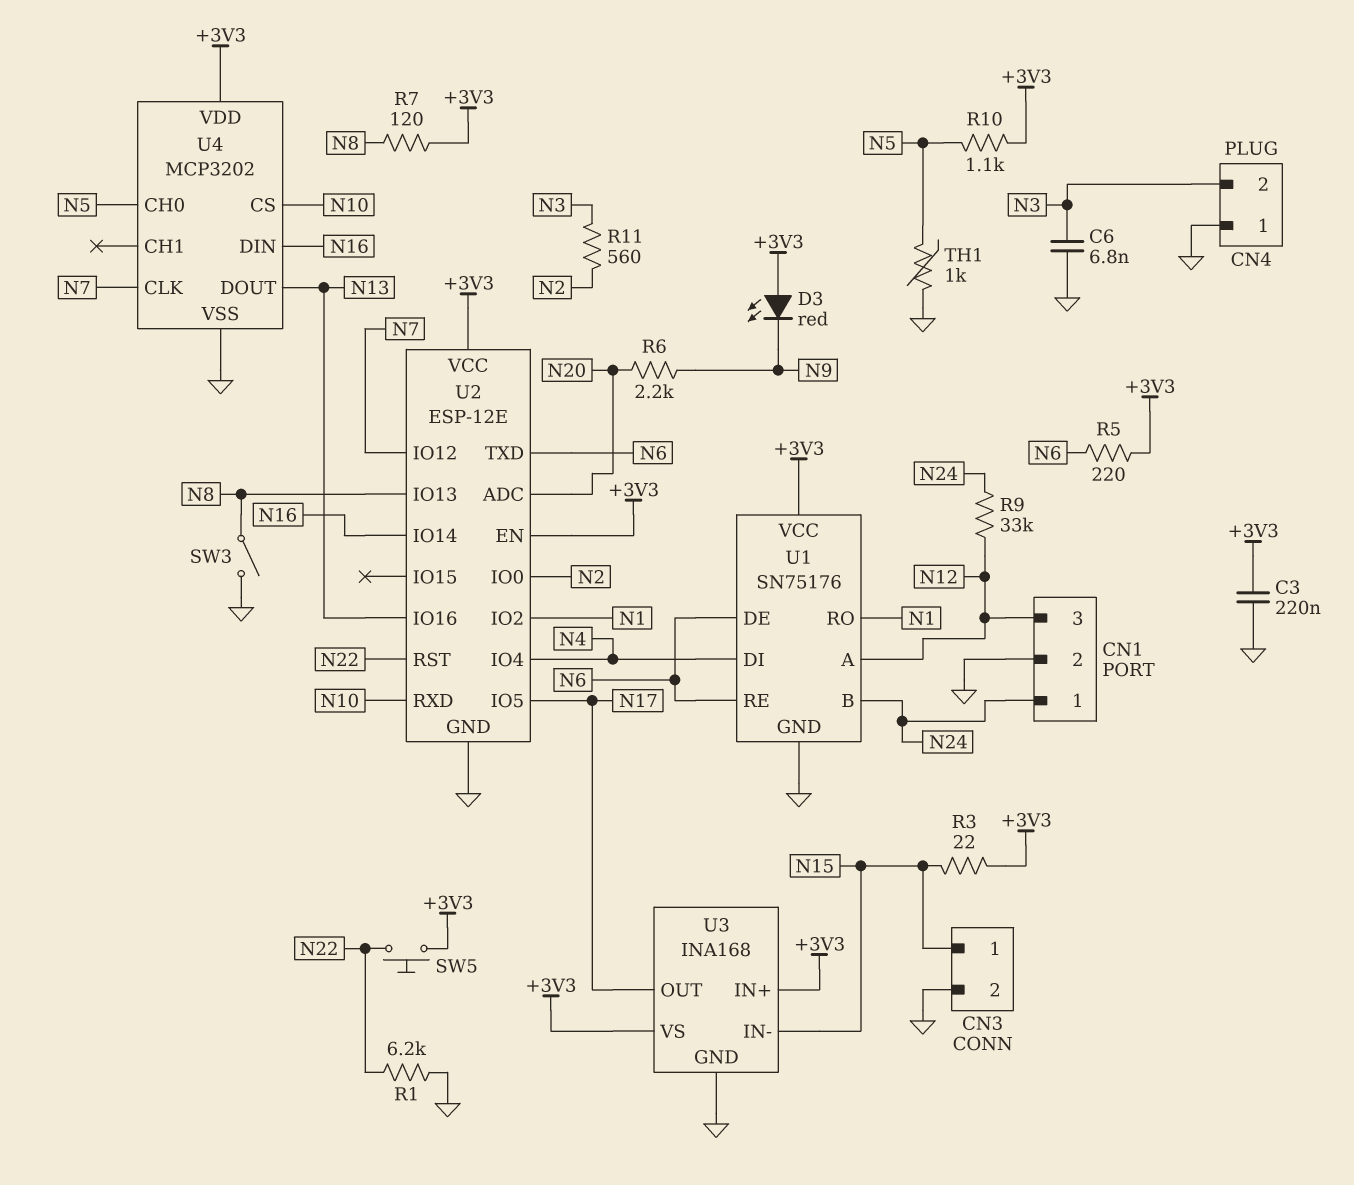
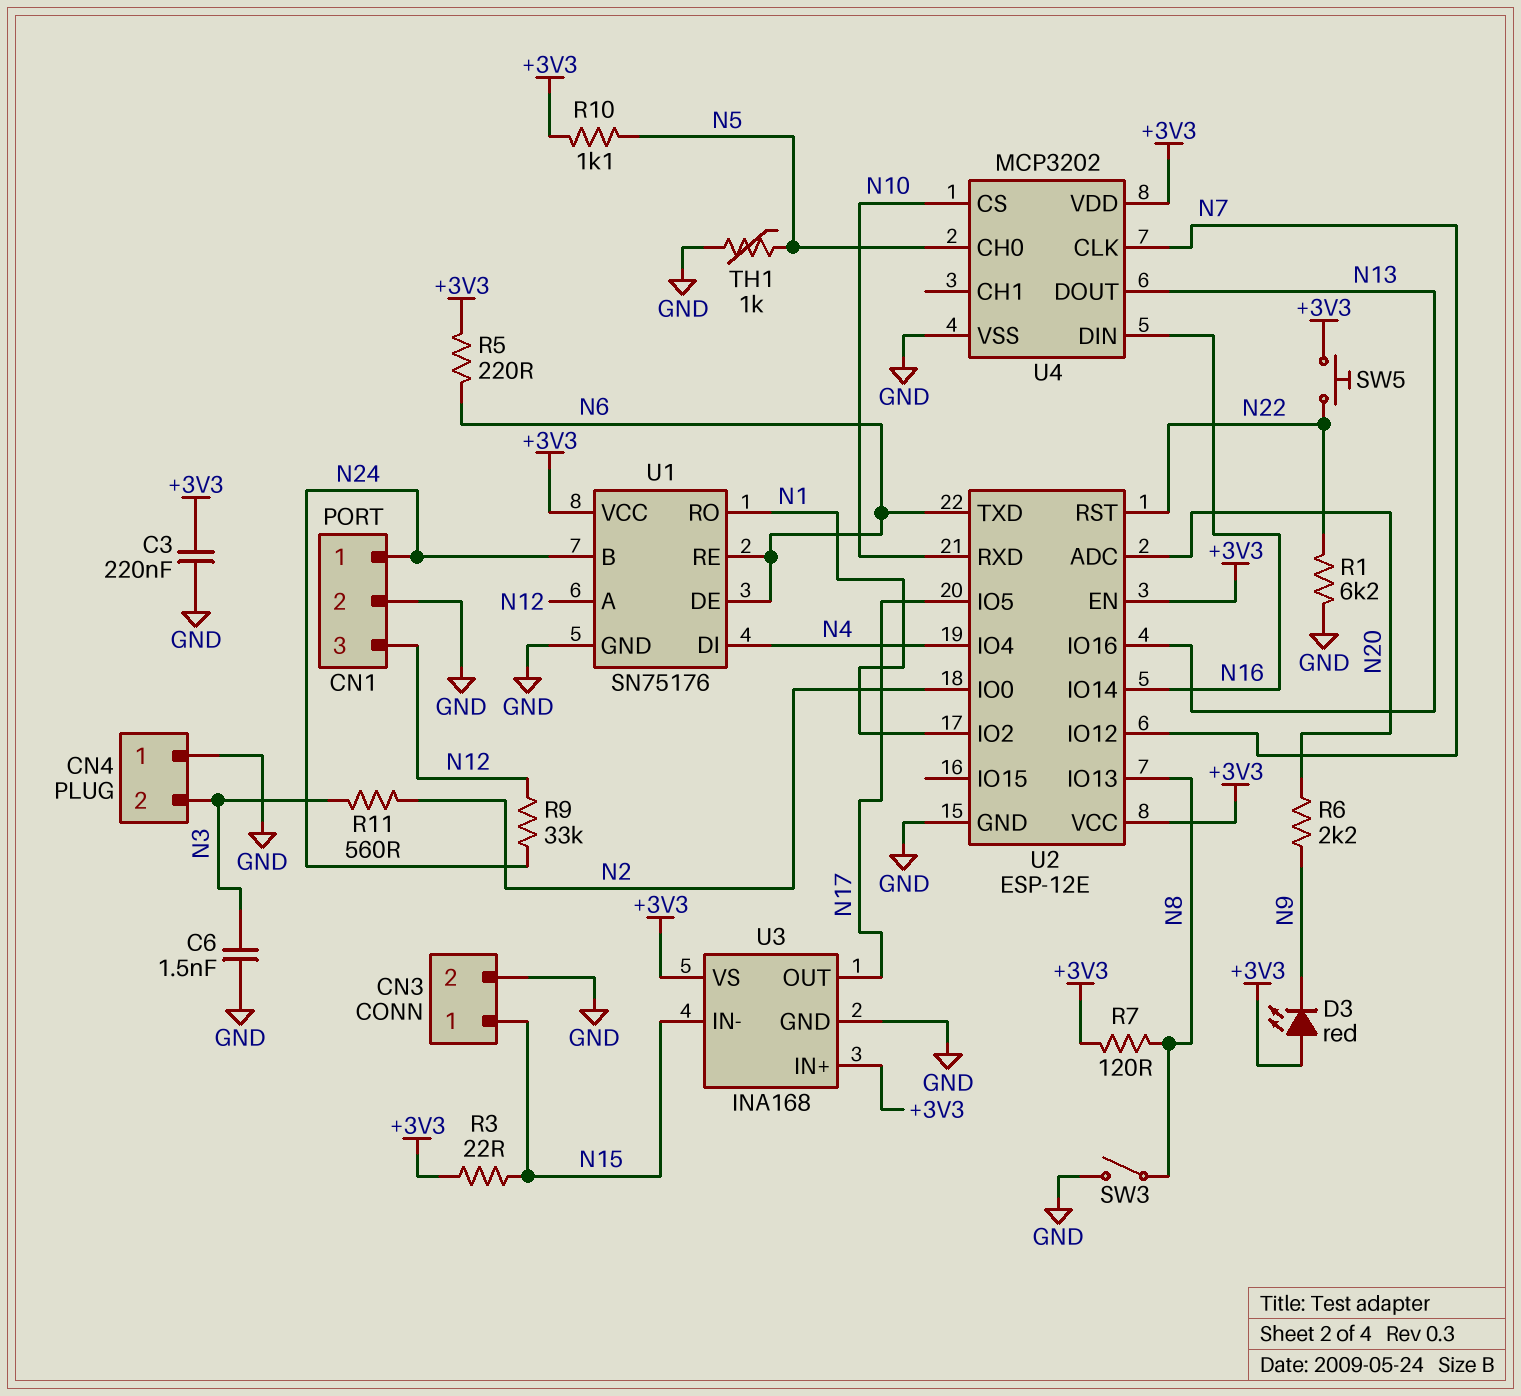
C6: 6.8nF (GND, N3) -> 1.5nF (GND, N3)

